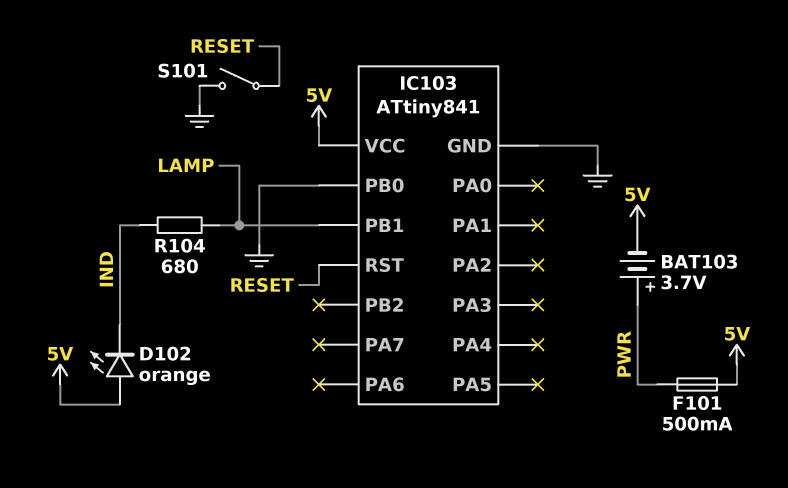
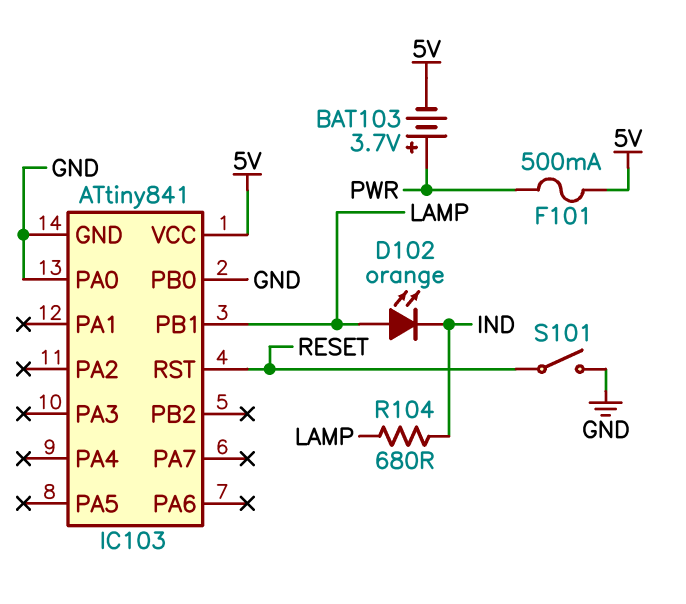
D102: LED orange (A 5V, K IND) -> LED orange (A LAMP, K IND)
IC103 pin PA0: none -> GND

